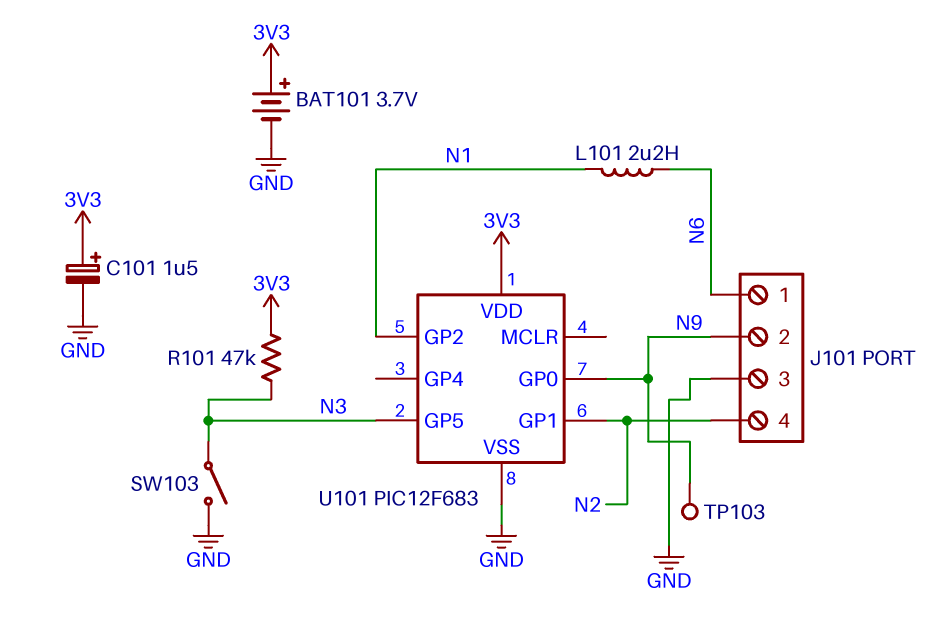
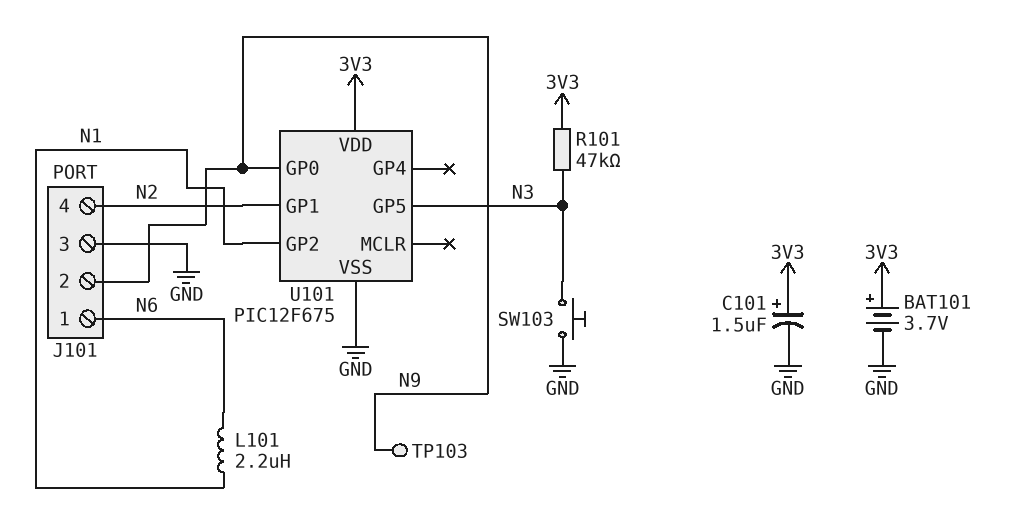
SW103: switch (GND, N3) -> button (GND, N3)
U101: PIC12F683 -> PIC12F675

